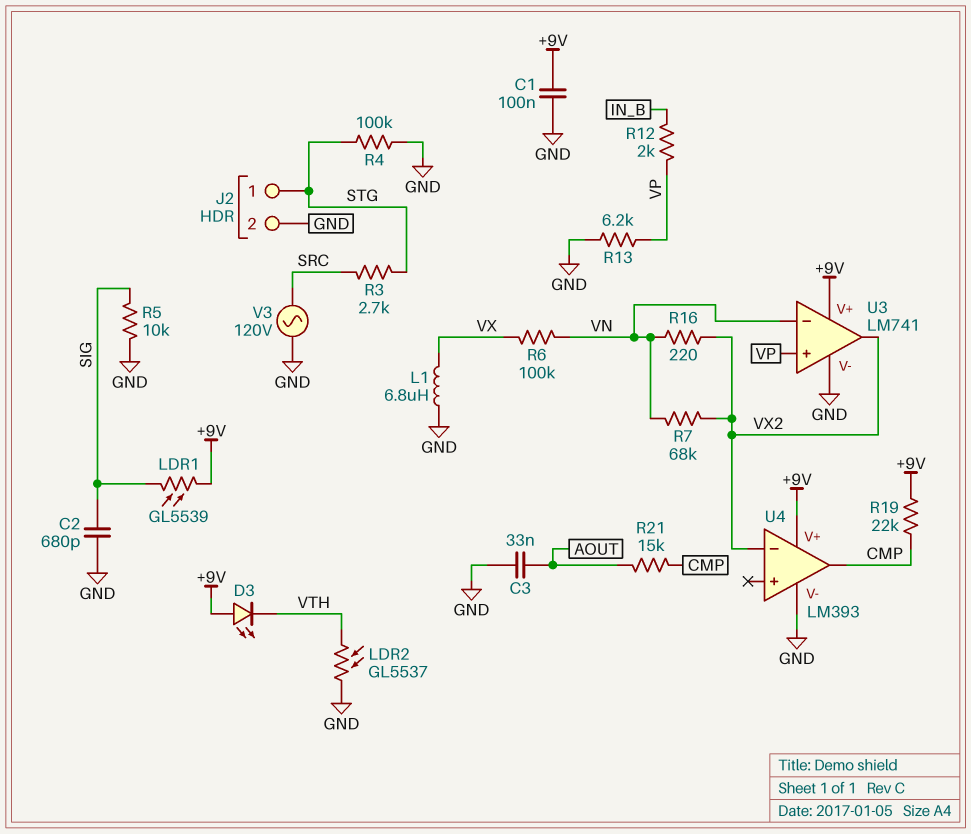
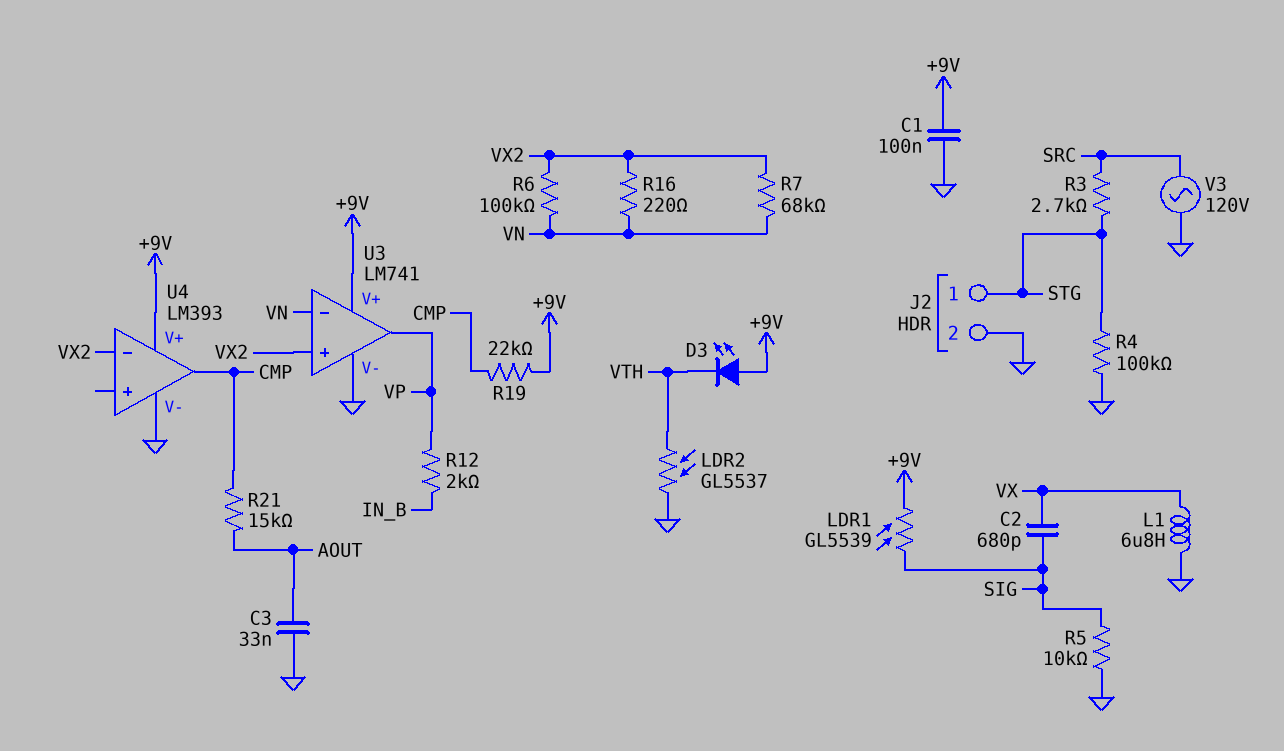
C2: 680pF (GND, SIG) -> 680pF (SIG, VX)
R6: 100k (VN, VX) -> 100k (VN, VX2)
R13: 6.2k (GND, VP) -> none
U3 pin in+: VP -> VX2
U3 pin out: VX2 -> VP

